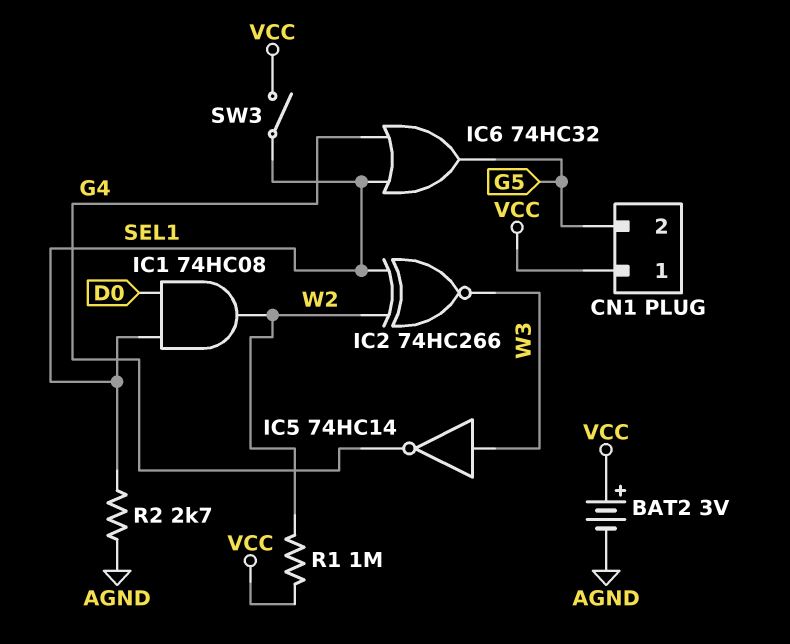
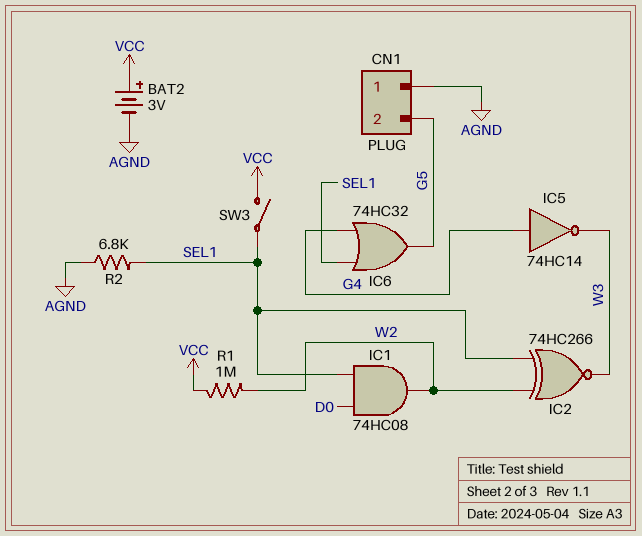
CN1 pin 1: VCC -> AGND
IC5: NOT 74HC14 (in W3, out G4) -> NOT 74HC14 (in G4, out W3)
R2: 2.7k (AGND, SEL1) -> 6.8k (AGND, SEL1)

